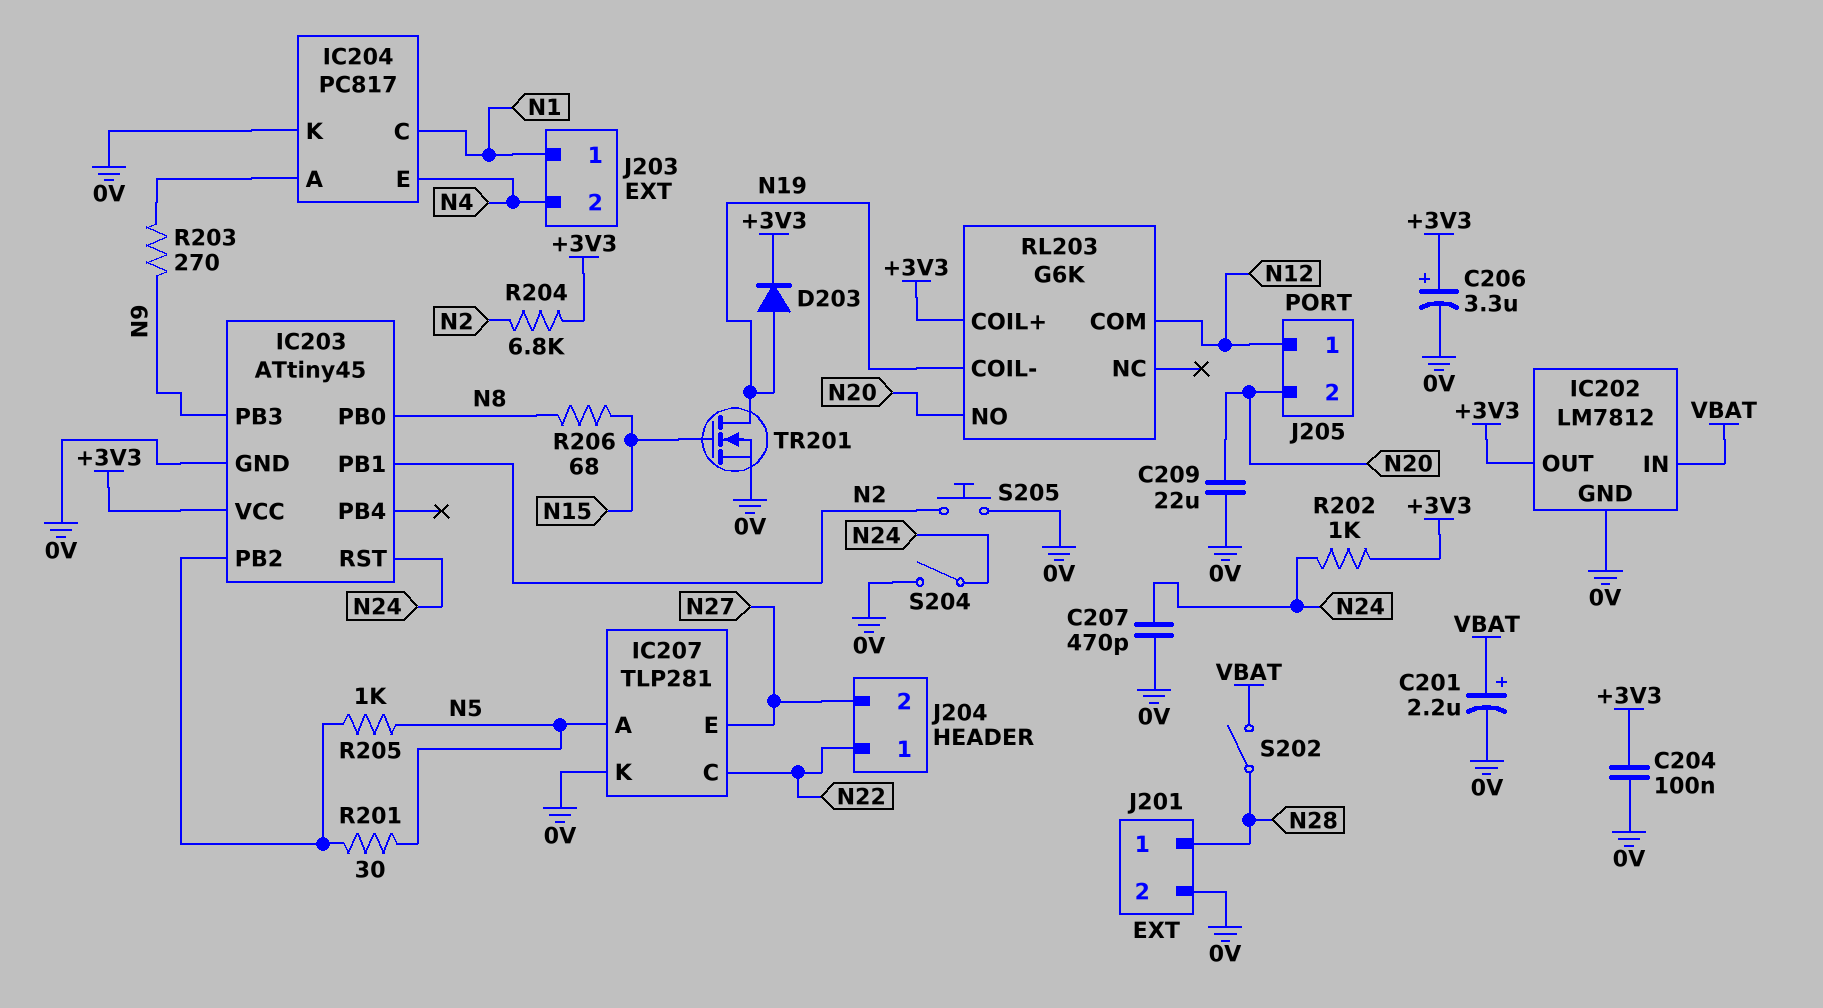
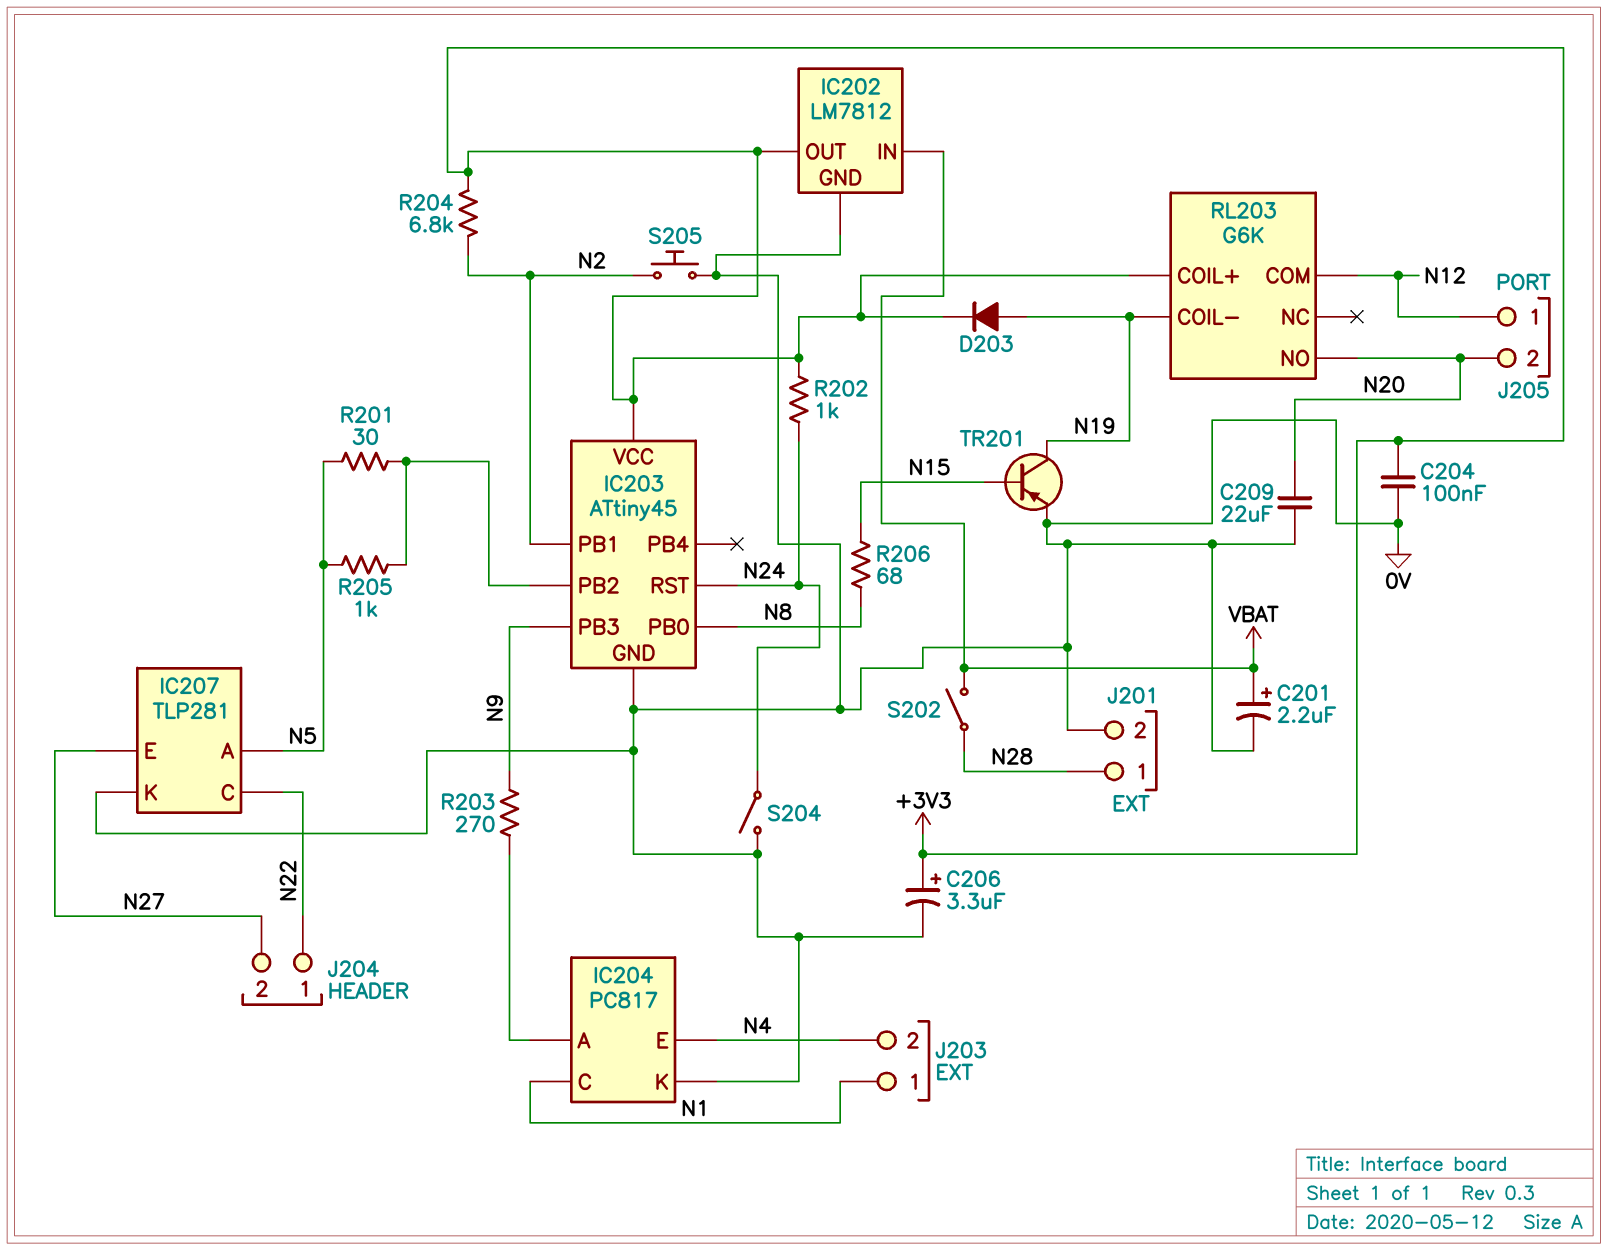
C207: 470pF (0V, N24) -> none
TR201: NMOS (G N15, D N19, S 0V) -> PNP (B N15, C N19, E 0V)

